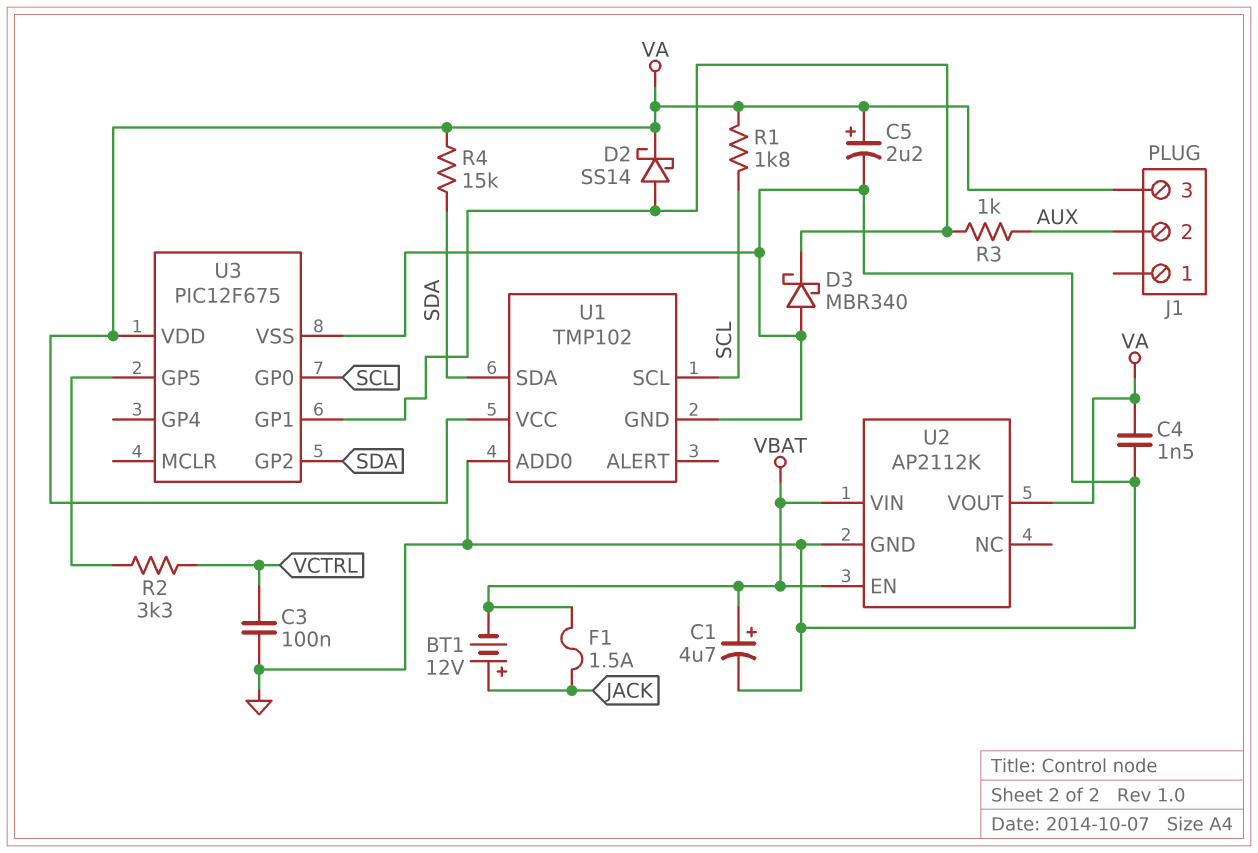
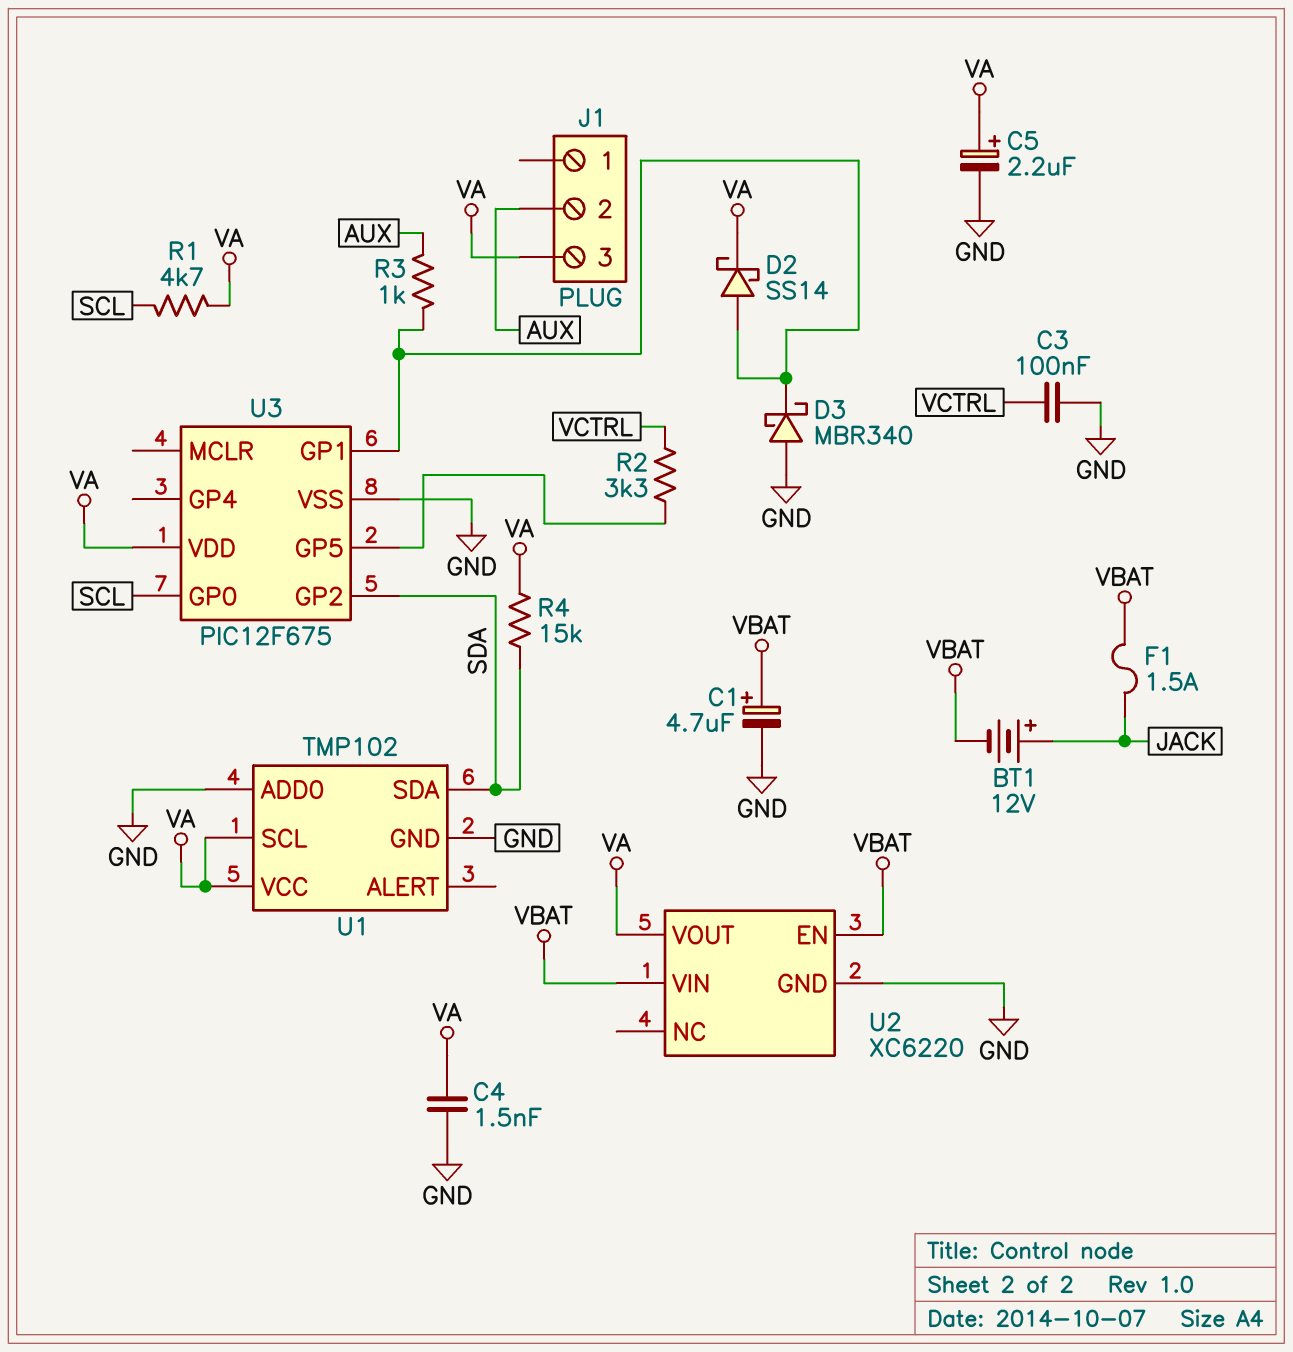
R1: 1.8k (SCL, VA) -> 4.7k (SCL, VA)
U1 pin SCL: SCL -> VA
U2: AP2112K -> XC6220

